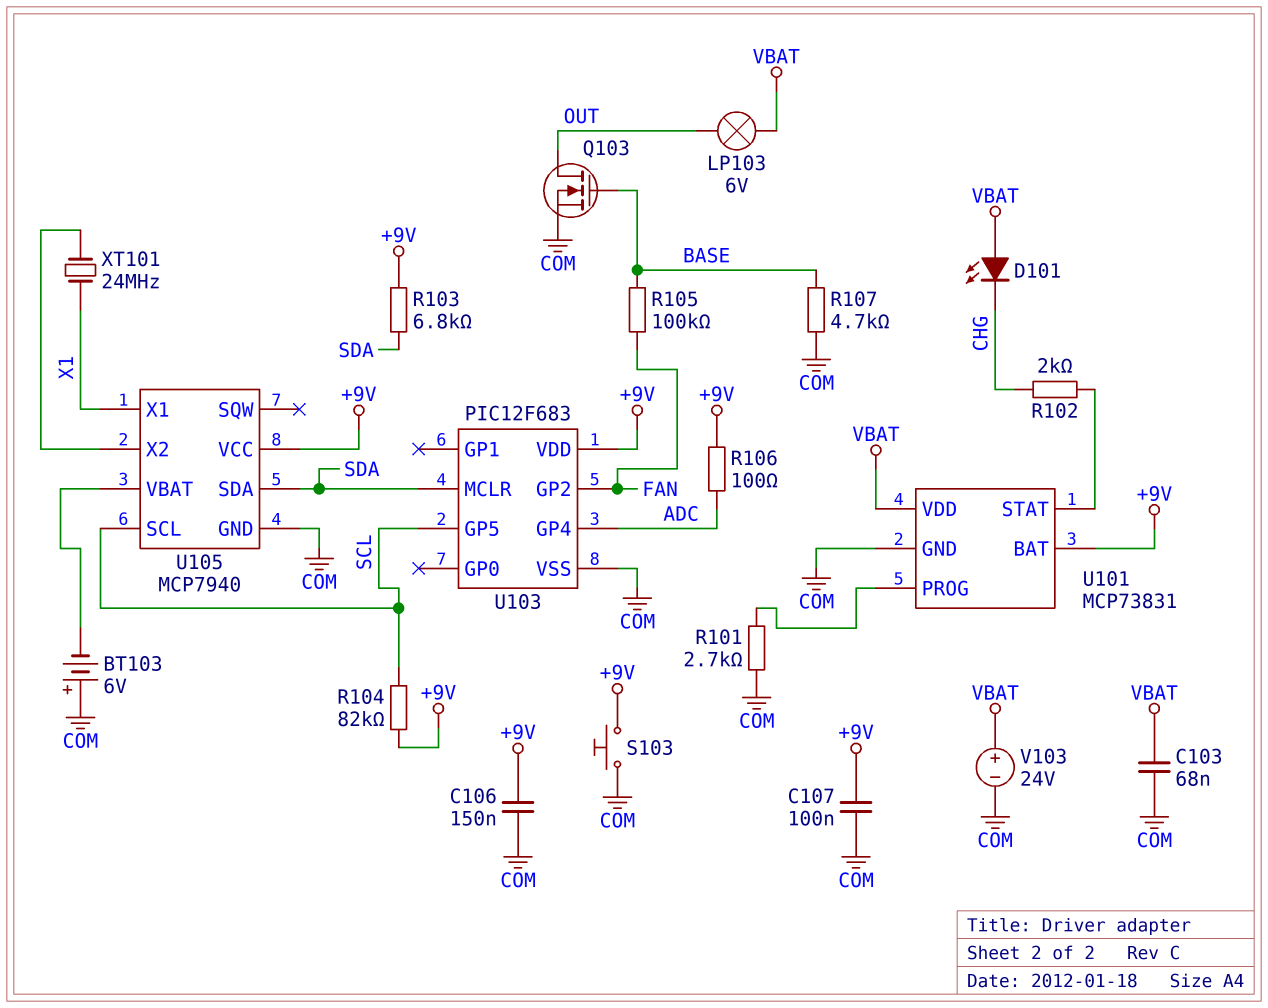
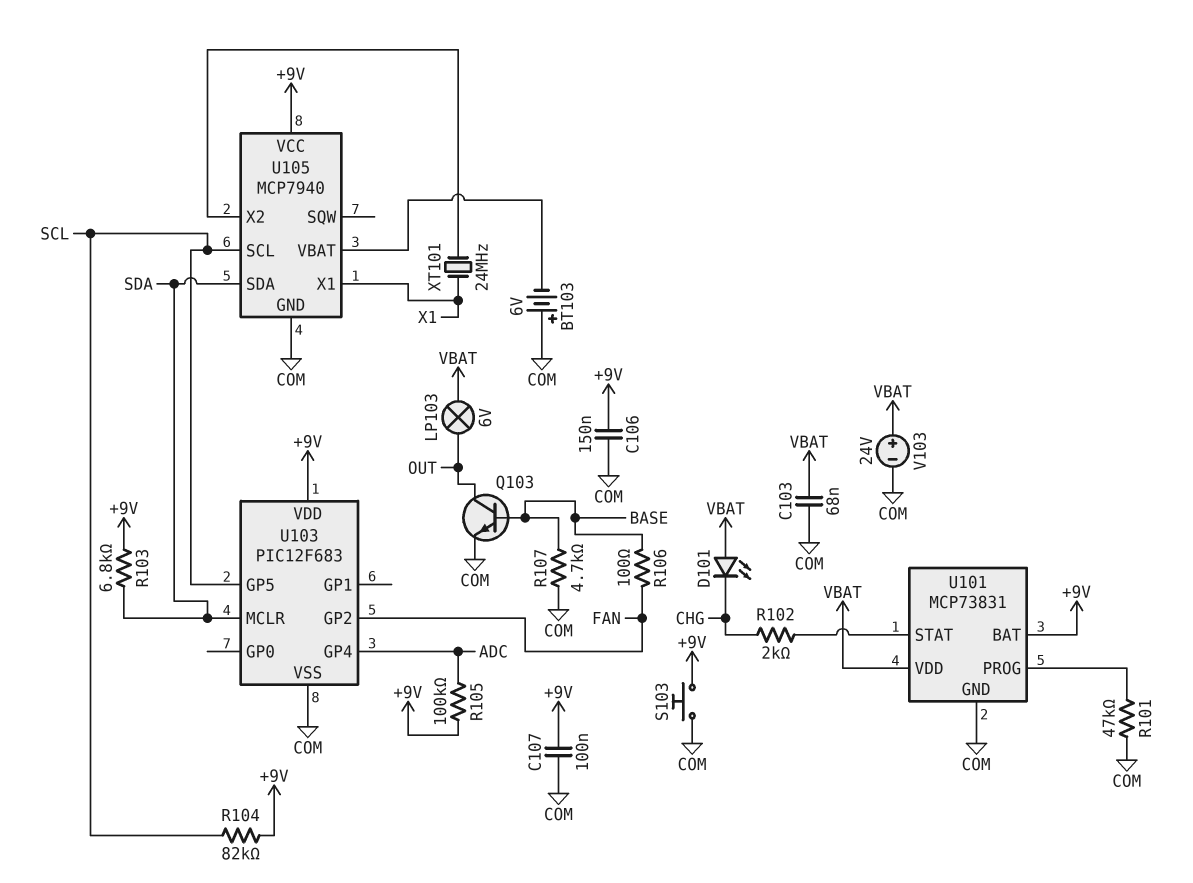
Q103: NMOS (G BASE, D OUT, S COM) -> NPN (B BASE, C OUT, E COM)
R101: 2.7k (COM, U101/PROG) -> 47k (COM, U101/PROG)
R105: 100k (BASE, FAN) -> 100k (+9V, ADC)
R106: 100 (+9V, ADC) -> 100 (BASE, FAN)

